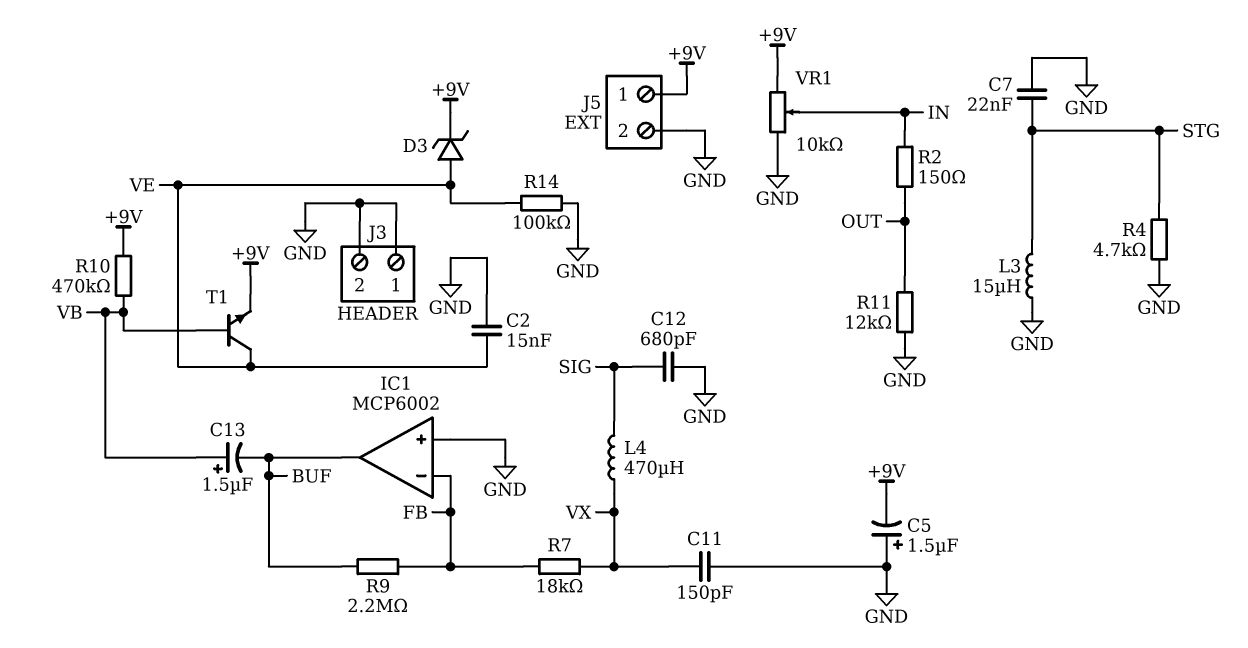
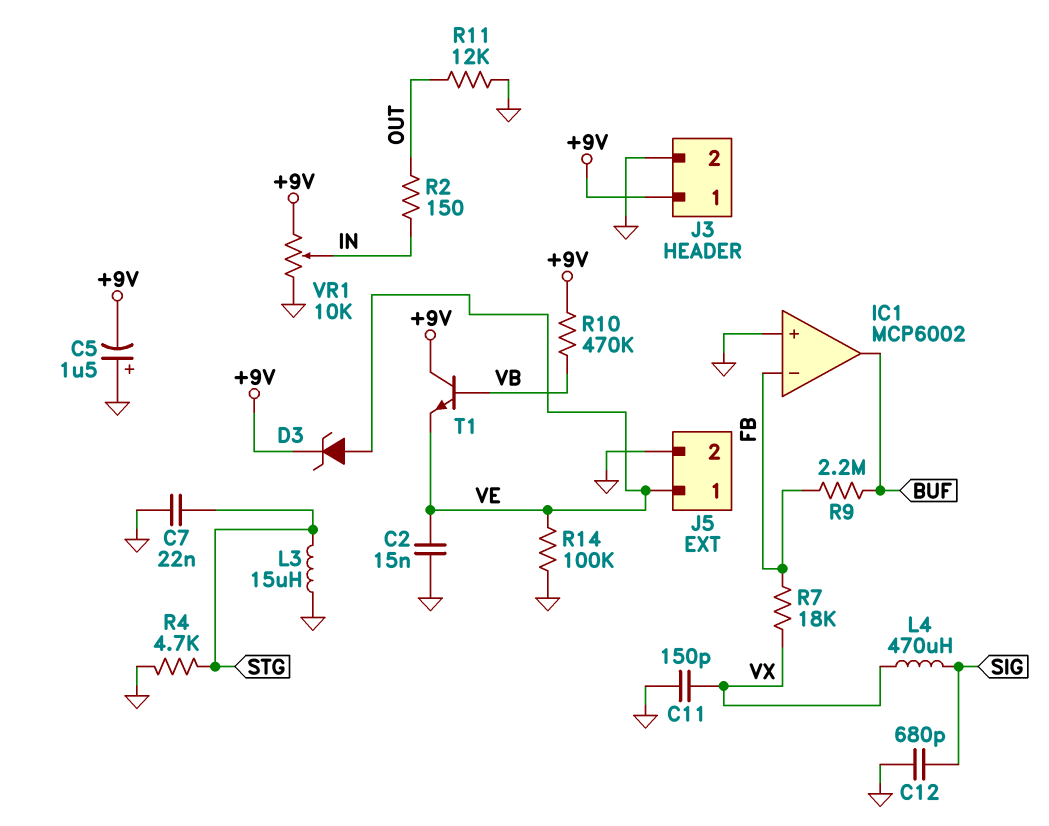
C13: 1.5uF (plus VB, minus BUF) -> none
J3 pin 1: GND -> +9V
J5 pin 1: +9V -> VE
T1: NPN (B VB, C VE, E +9V) -> NPN (B VB, C +9V, E VE)

